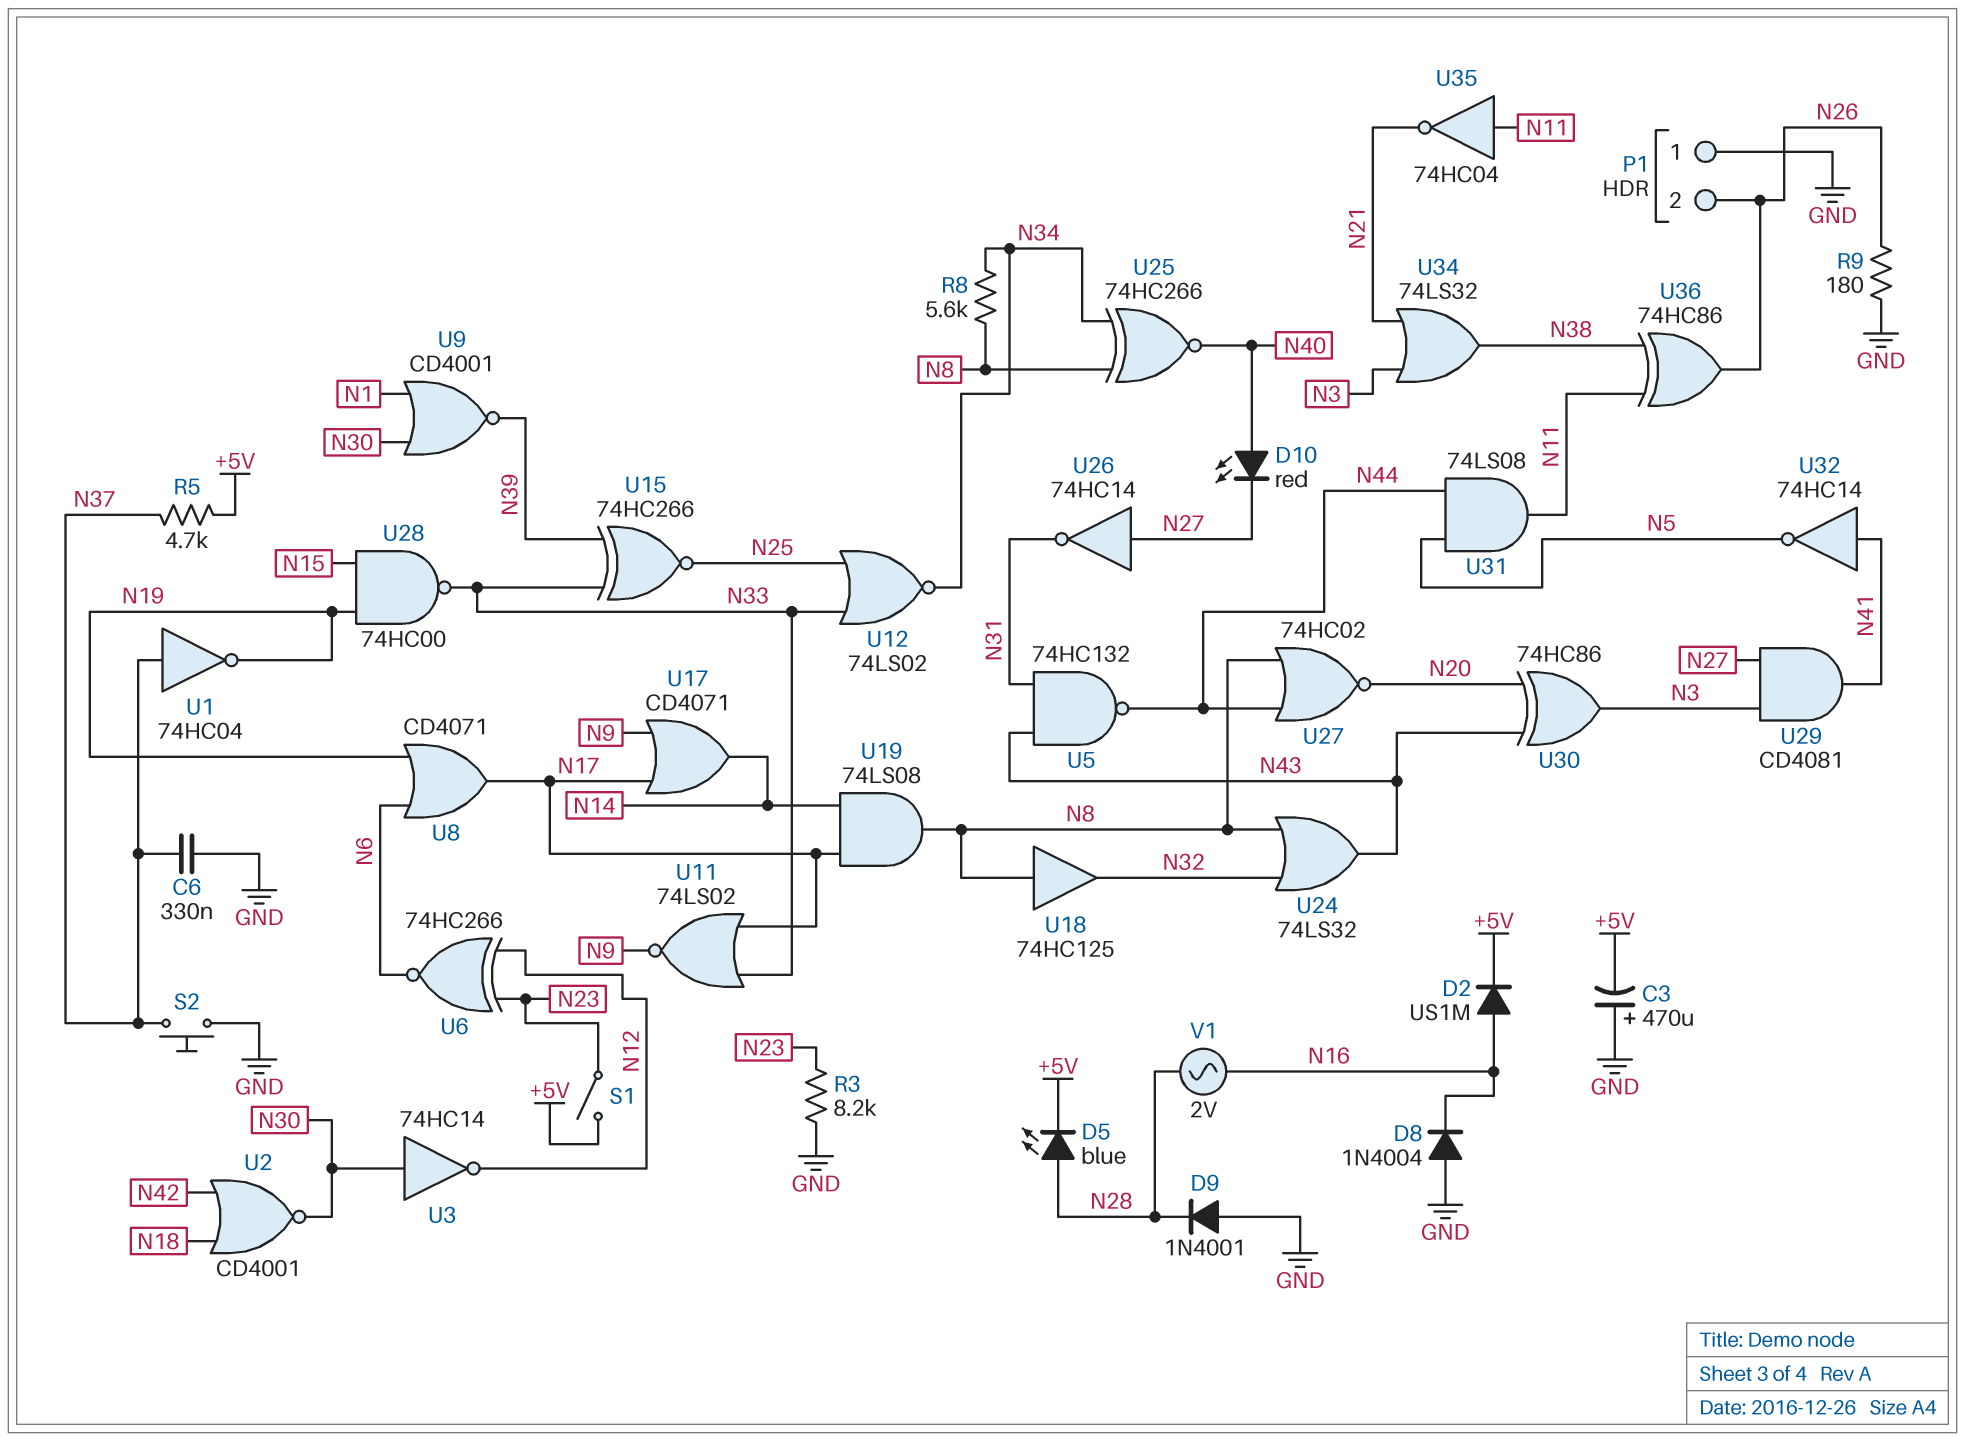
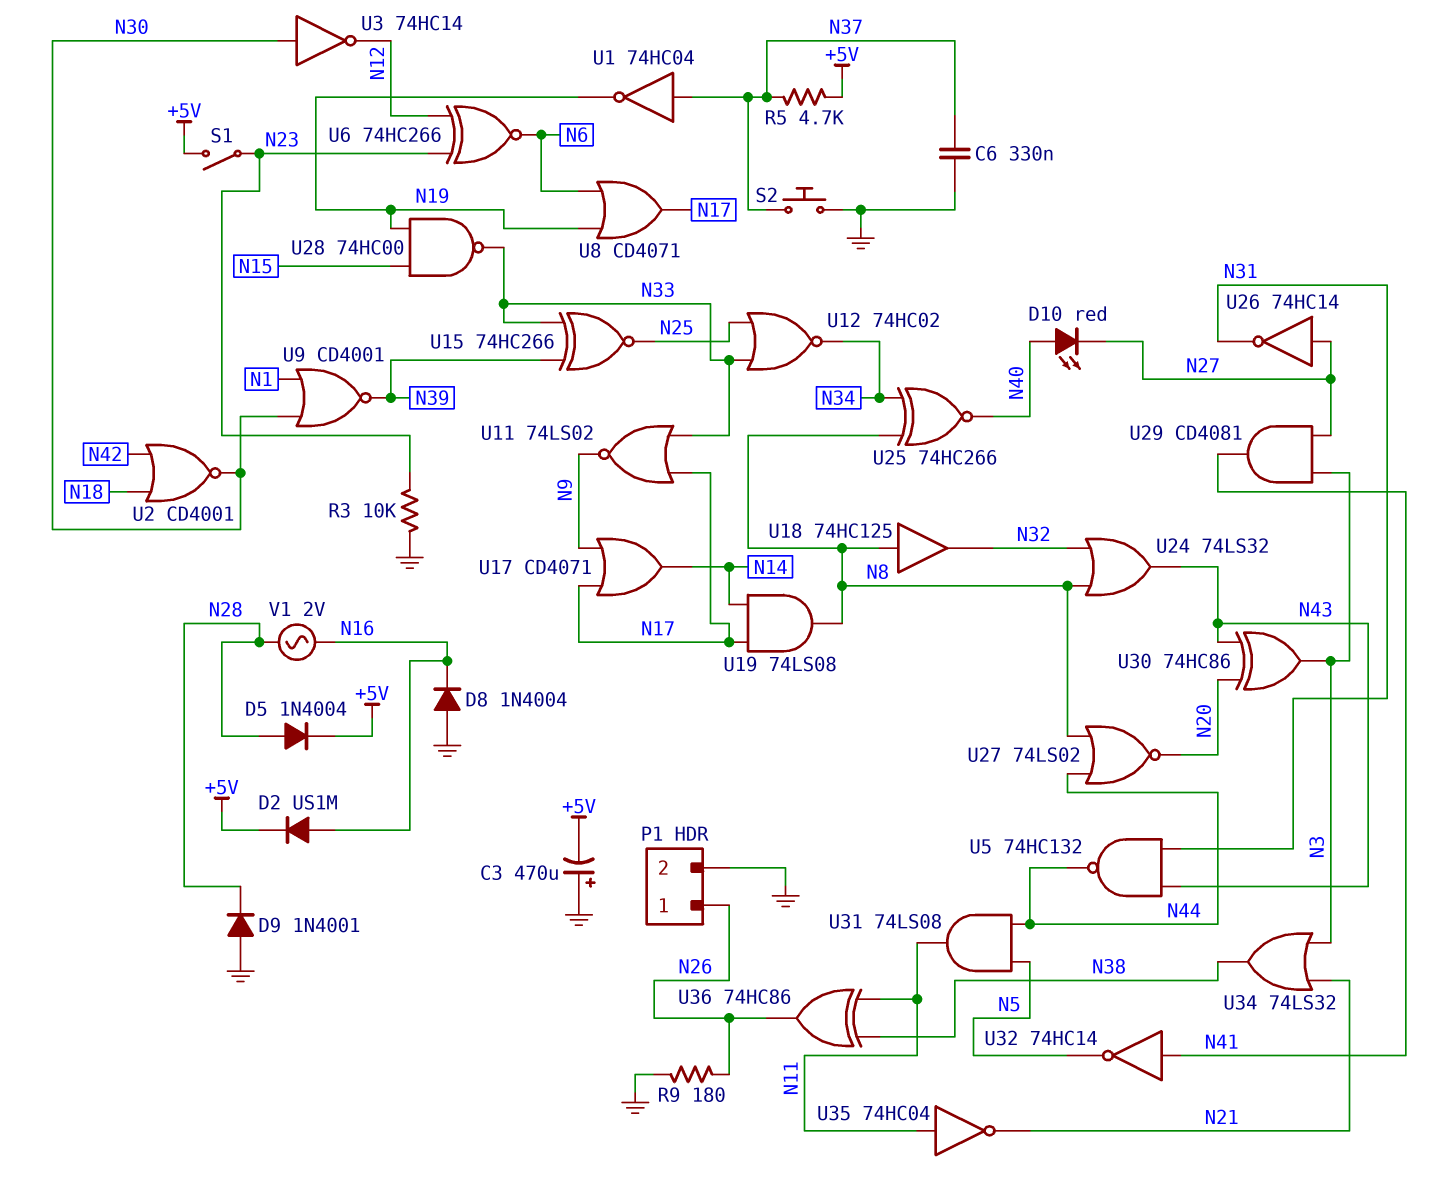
D5: LED blue (A N28, K +5V) -> diode 1N4004 (A N28, K +5V)
P1 pin 1: GND -> N26
P1 pin 2: N26 -> GND
R3: 8.2k (GND, N23) -> 10k (GND, N23)
R8: 5.6k (N8, N34) -> none
U12: NOR 74LS02 (in N25, in N33, out N34) -> NOR 74HC02 (in N25, in N33, out N34)
U27: NOR 74HC02 (in N8, in N44, out N20) -> NOR 74LS02 (in N8, in N44, out N20)

